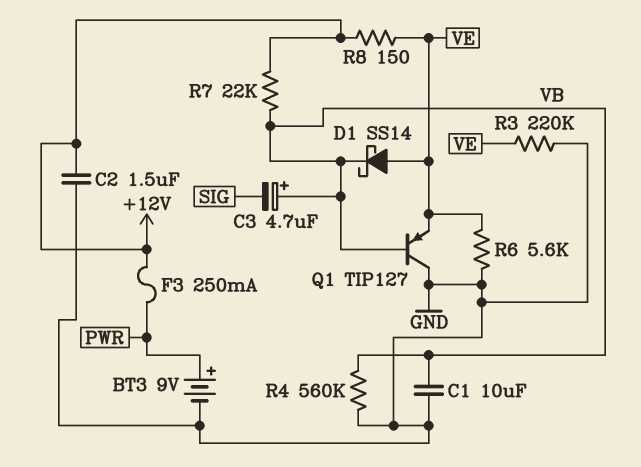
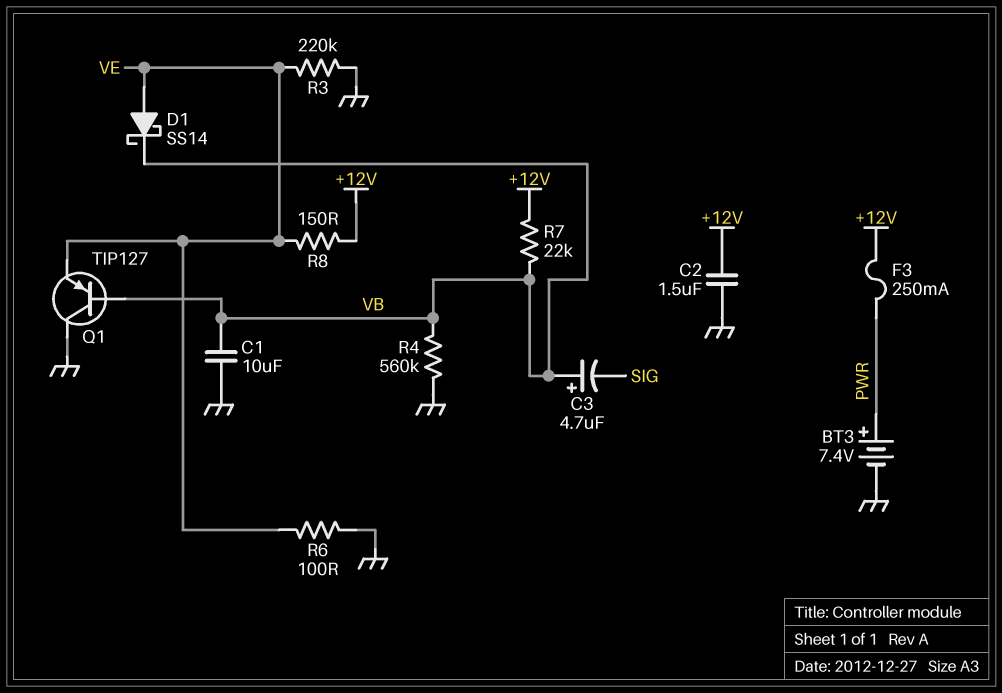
BT3: 9V (plus PWR, minus GND) -> 7.4V (plus PWR, minus GND)
R6: 5.6k (GND, VE) -> 100 (GND, VE)

